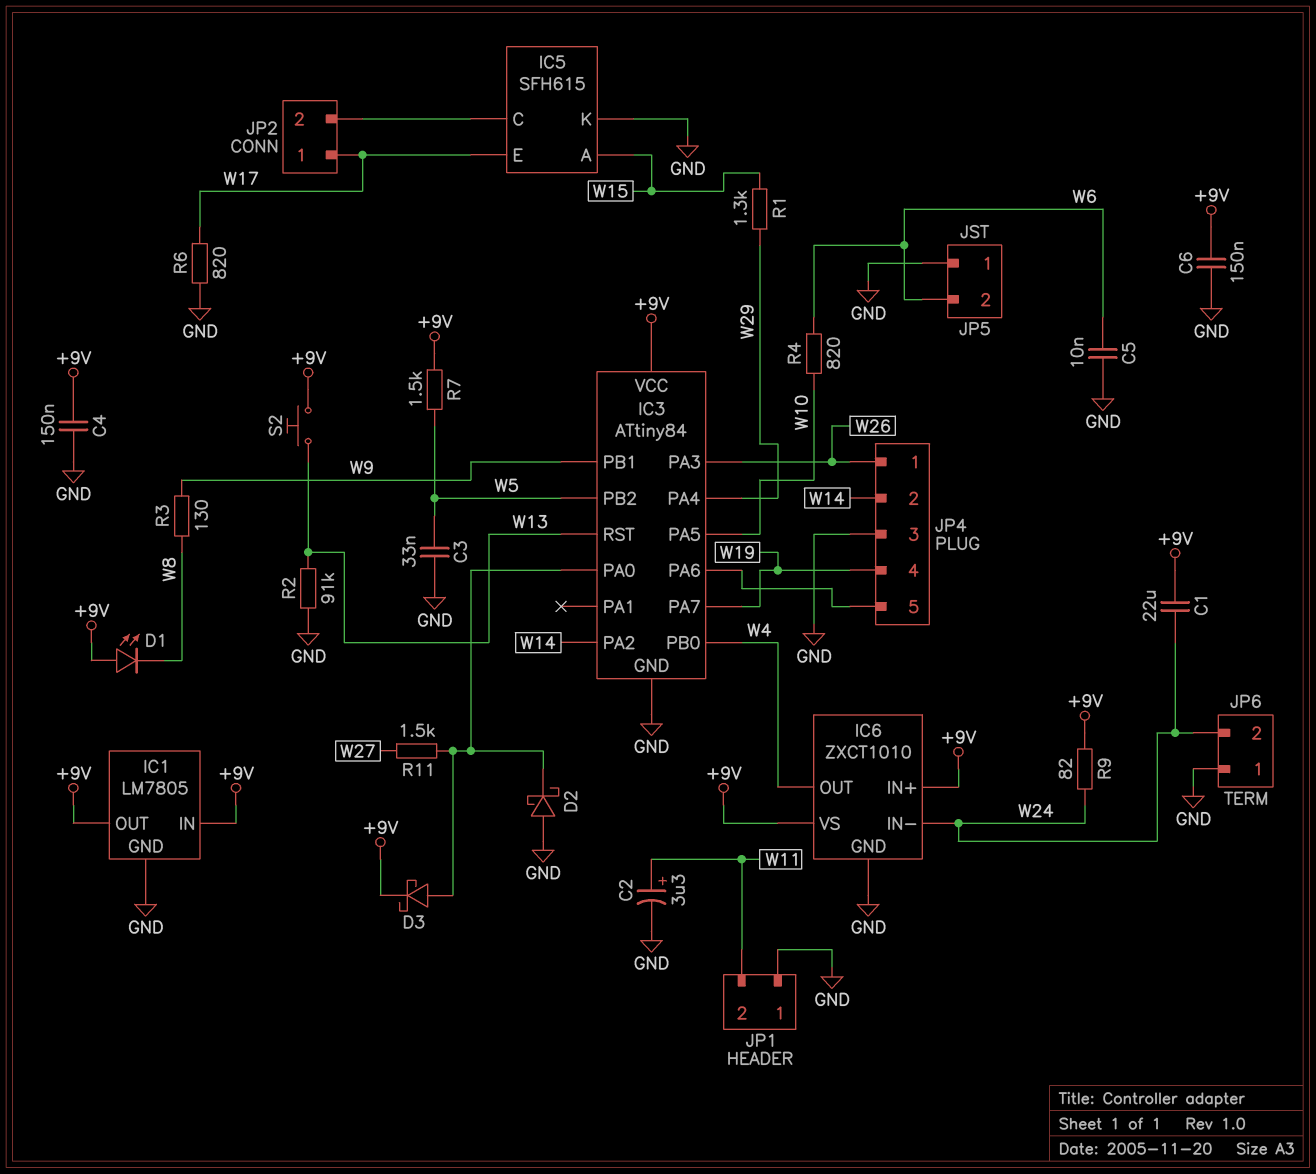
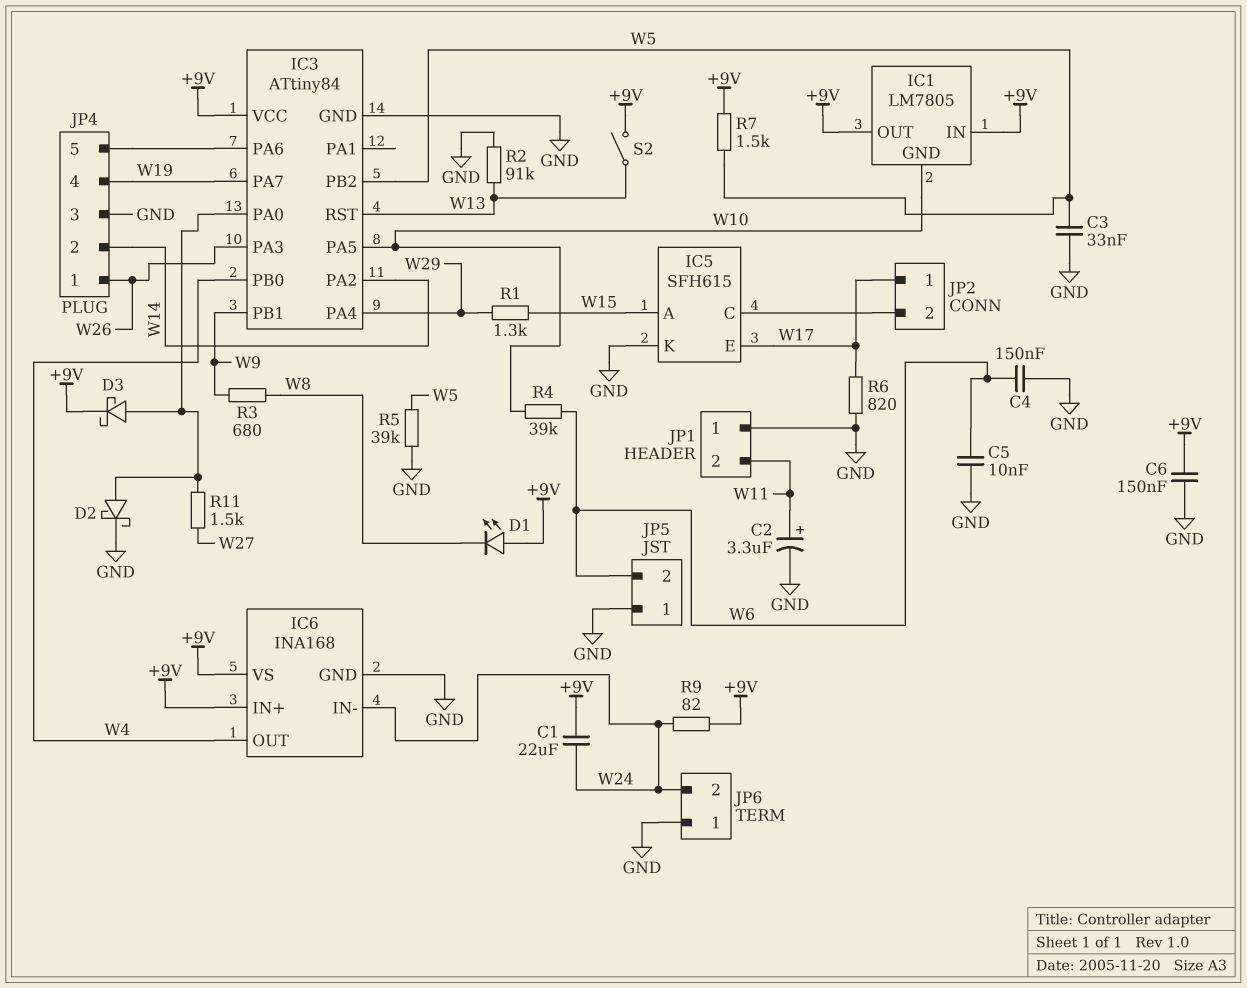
C4: 150nF (+9V, GND) -> 150nF (GND, W6)
D2: schottky (A GND, K IC3/PA0) -> schottky (A IC3/PA0, K GND)
IC1 pin GND: GND -> W10
IC6: ZXCT1010 -> INA168
R3: 130 (W8, W9) -> 680 (W8, W9)
R4: 820 (W6, W10) -> 39k (W6, W10)
R5: none -> 39k (GND, W5)
S2: button (+9V, W13) -> switch (+9V, W13)

